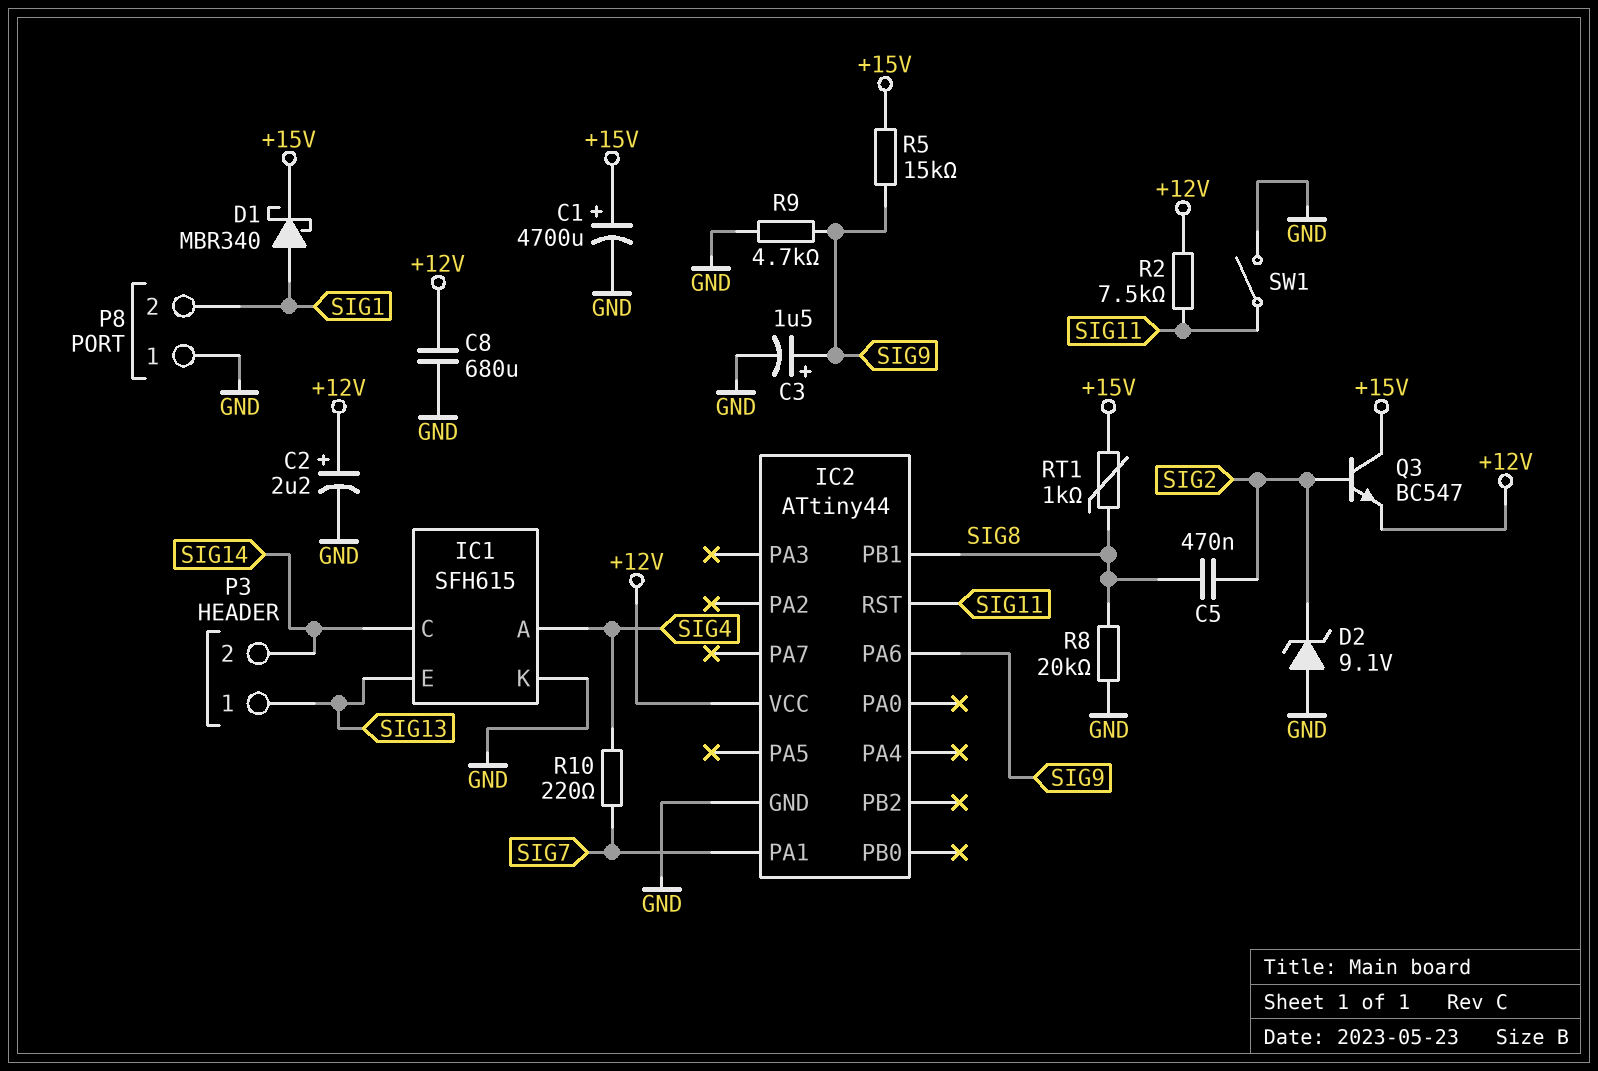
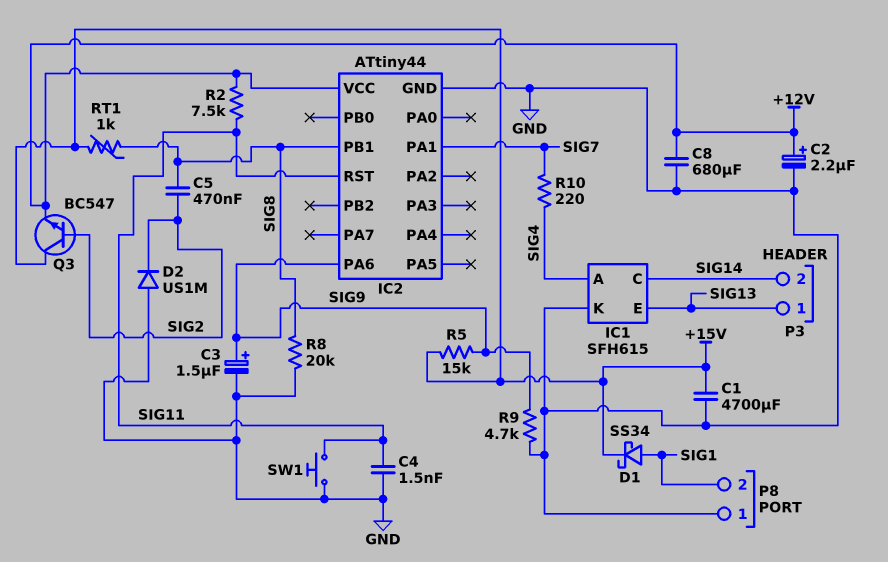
C1: 4700uF (plus +15V, minus GND) -> 4700uF (+15V, GND)
C4: none -> 1.5nF (GND, SIG11)
D1: schottky MBR340 (A SIG1, K +15V) -> schottky SS34 (A SIG1, K +15V)
D2: zener 9.1V (A GND, K SIG2) -> diode US1M (A GND, K SIG2)
SW1: switch (GND, SIG11) -> button (GND, SIG11)

